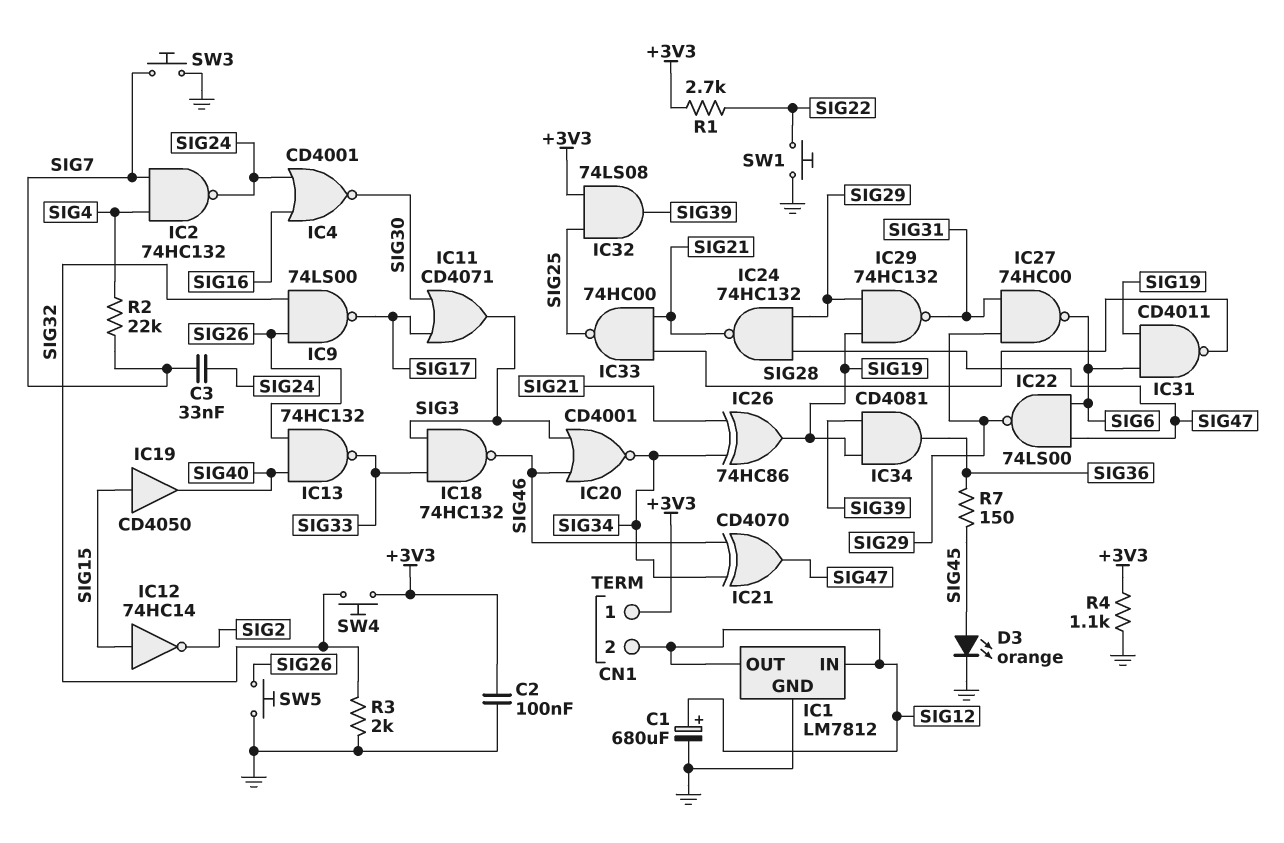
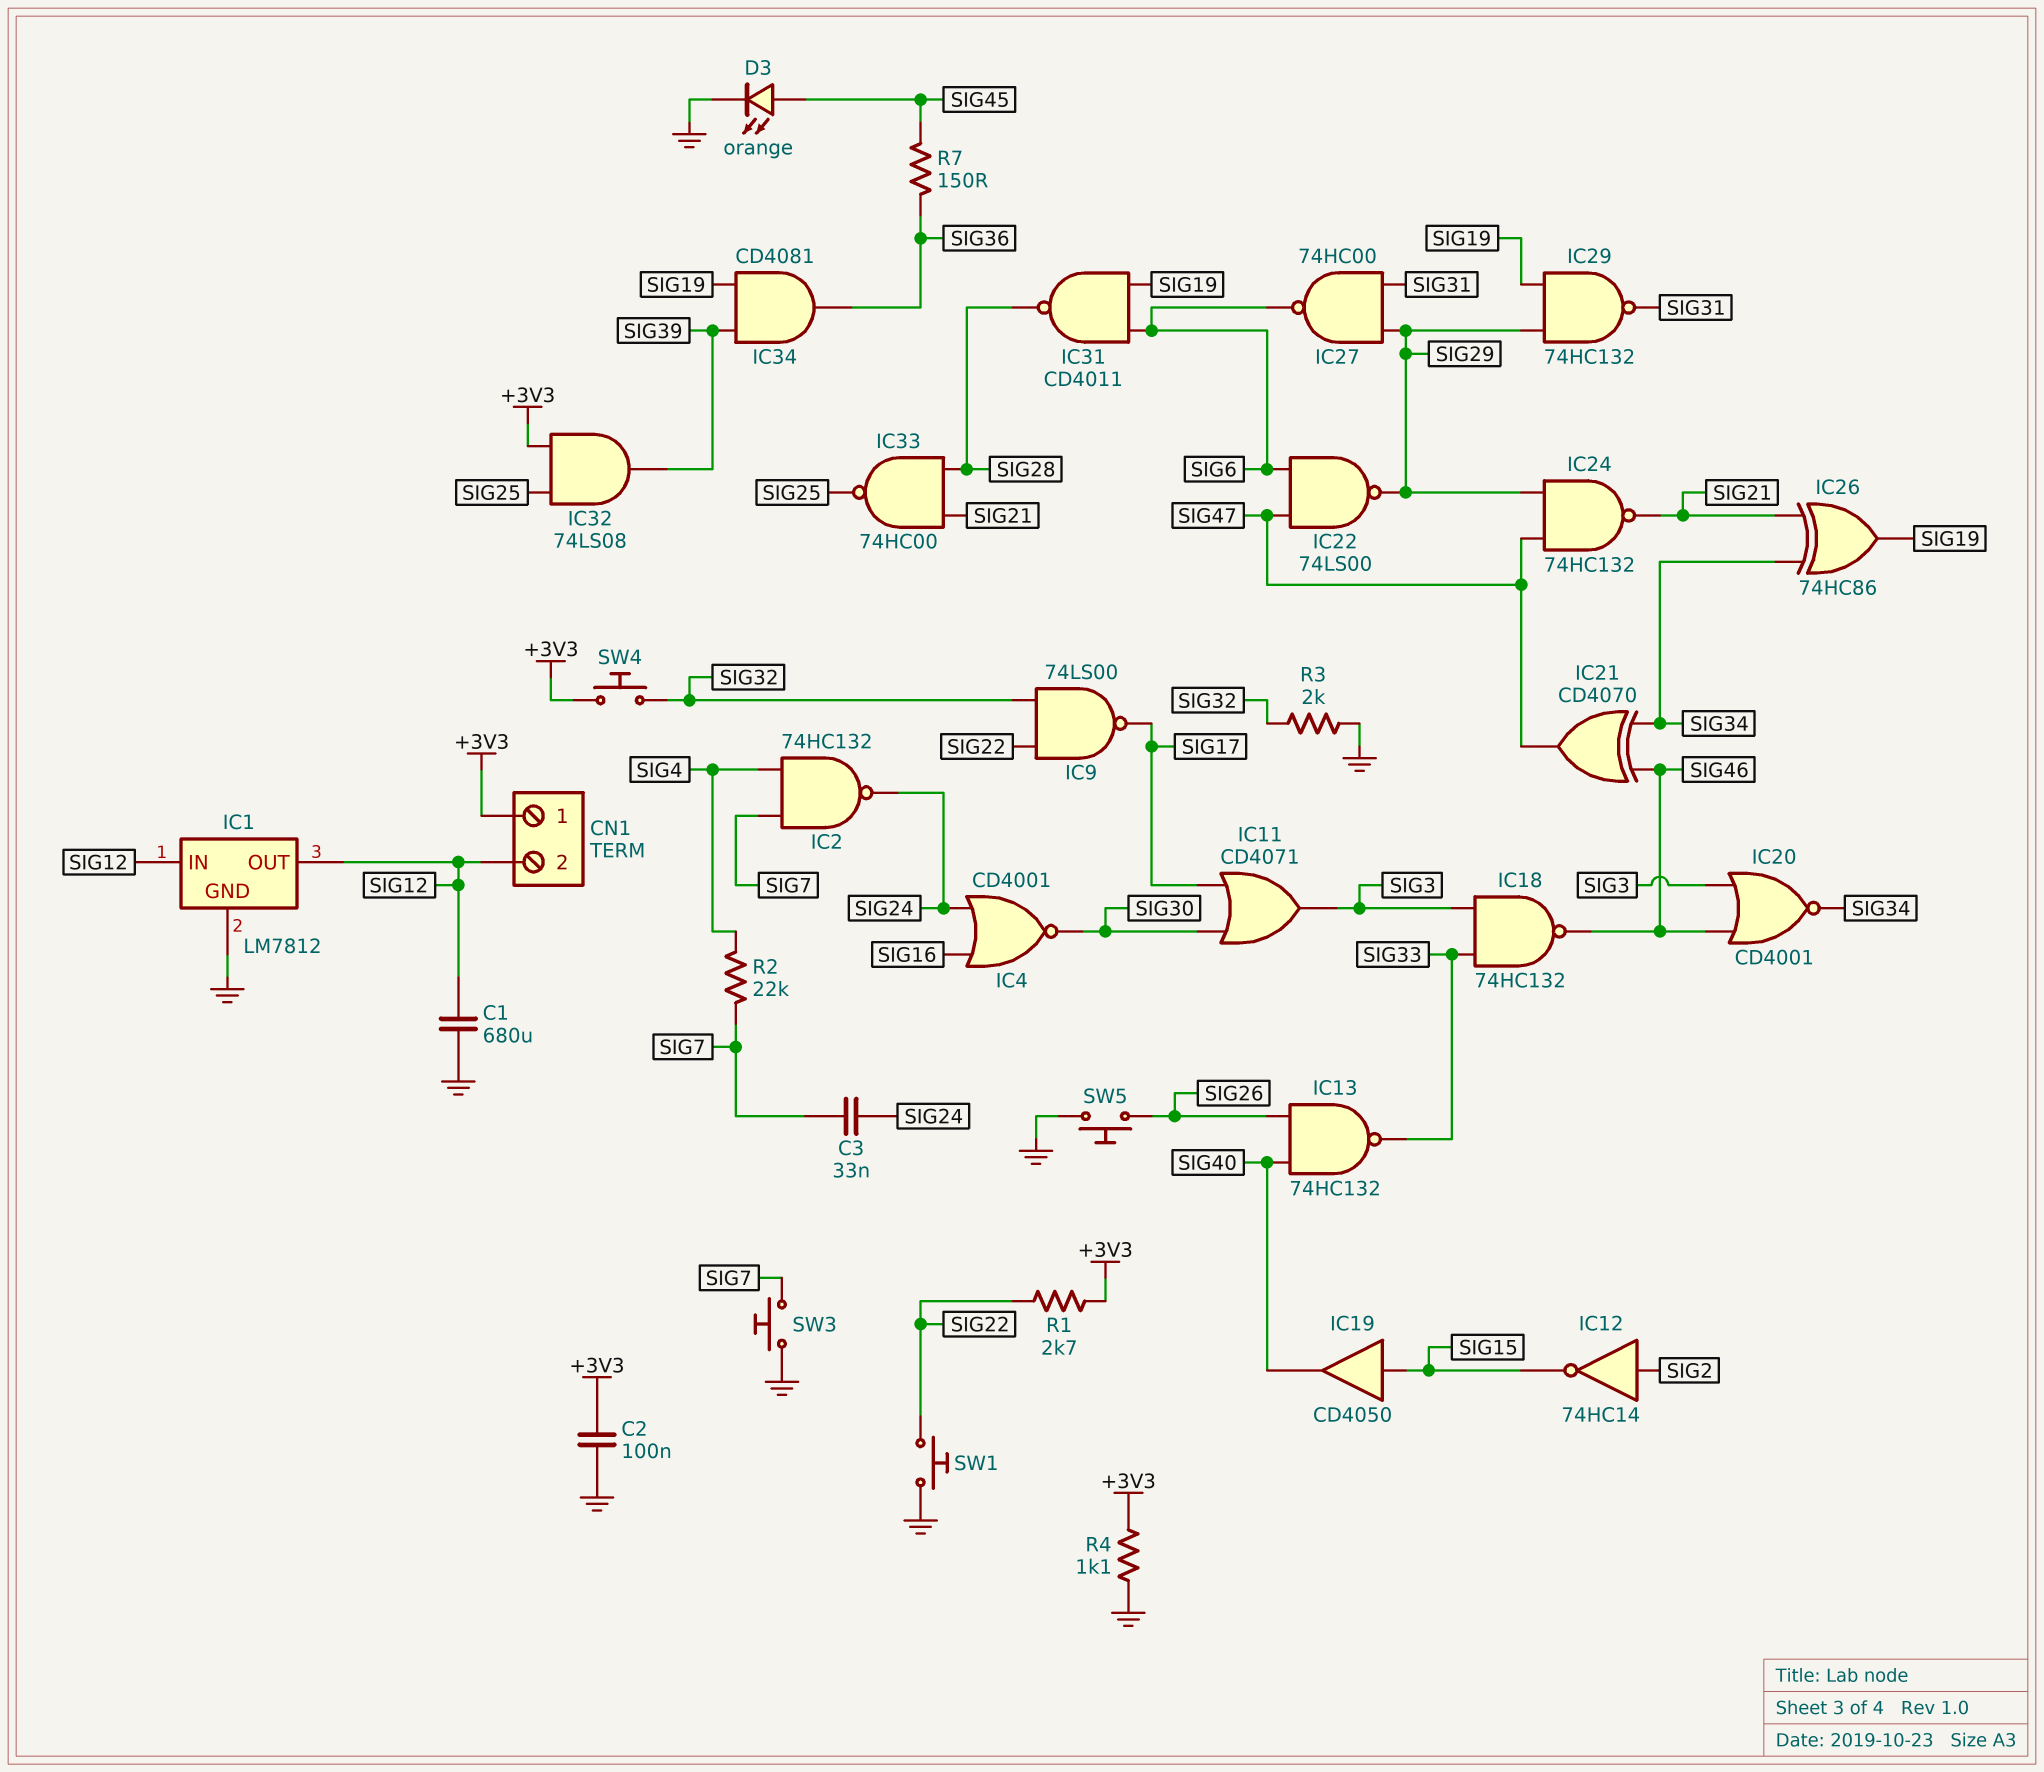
C1: 680uF (plus SIG12, minus GND) -> 680uF (GND, SIG12)
IC9: NAND 74LS00 (in SIG26, in SIG32, out SIG17) -> NAND 74LS00 (in SIG22, in SIG32, out SIG17)
IC12: NOT 74HC14 (in SIG15, out SIG2) -> NOT 74HC14 (in SIG2, out SIG15)

